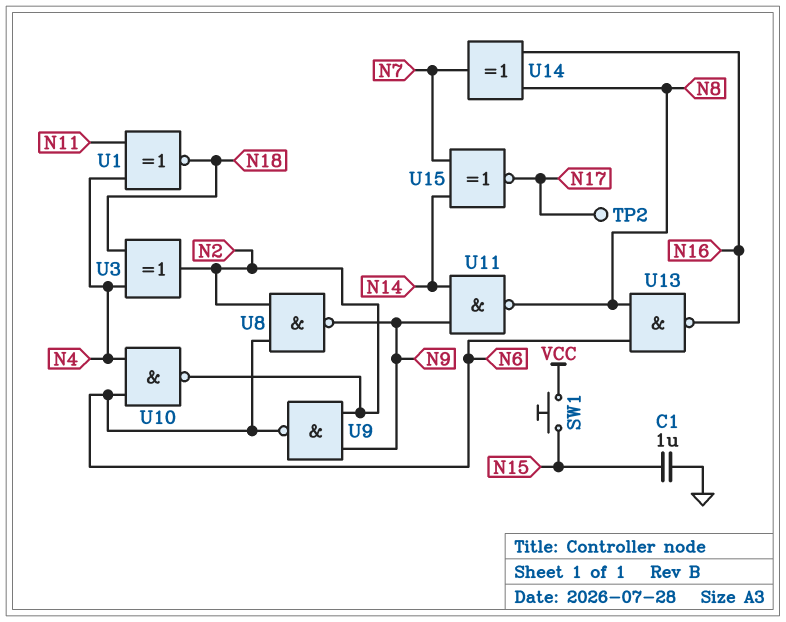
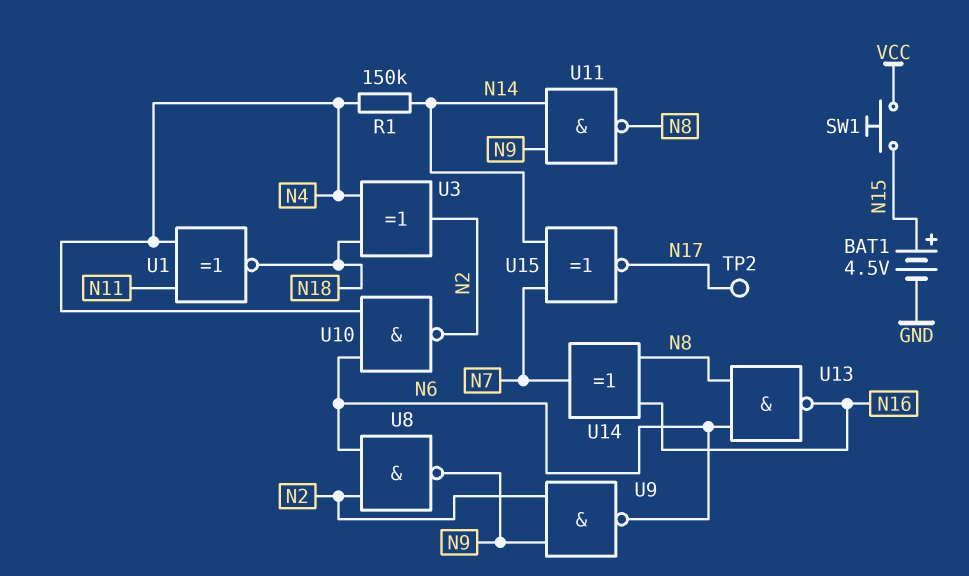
BAT1: none -> 4.5V (plus N15, minus GND)
C1: 1uF (GND, N15) -> none
R1: none -> 150k (N4, N14)

